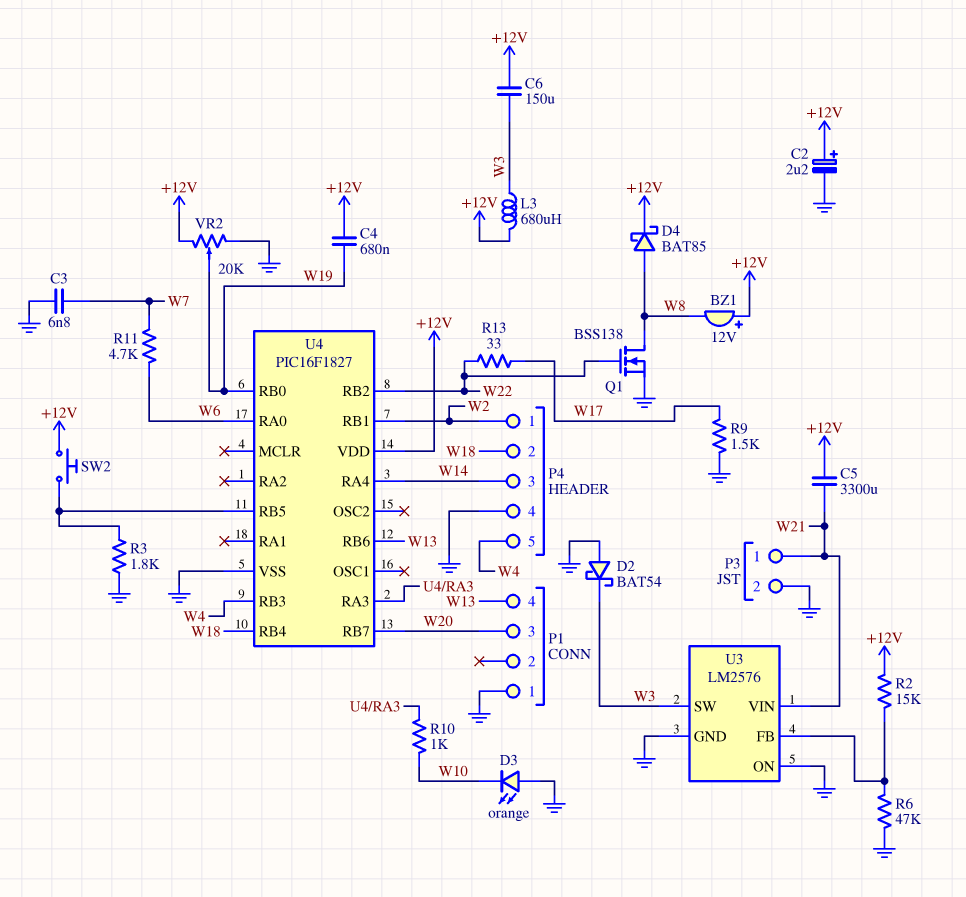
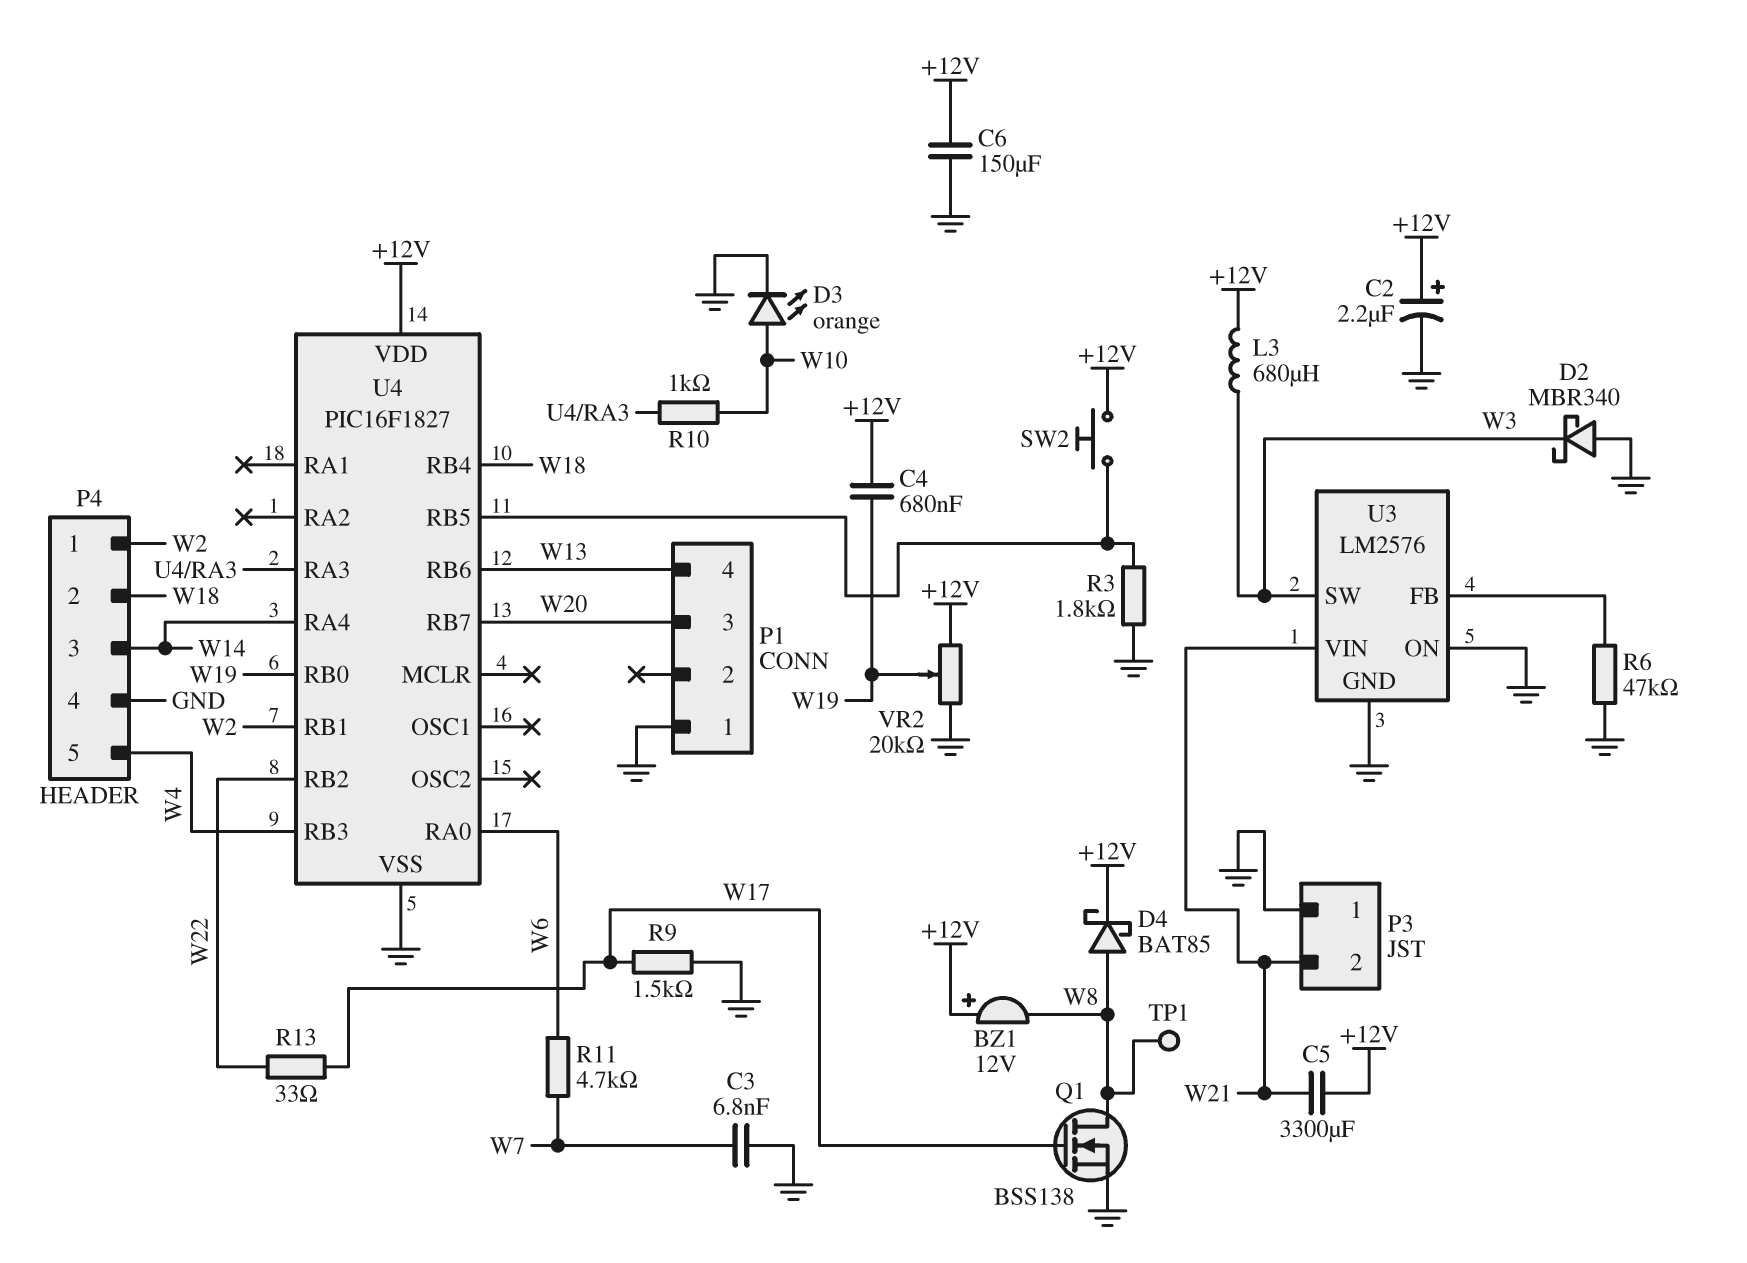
C6: 150uF (+12V, W3) -> 150uF (+12V, GND)
D2: schottky BAT54 (A GND, K W3) -> schottky MBR340 (A GND, K W3)
D3: LED orange (A GND, K W10) -> LED orange (A W10, K GND)
P3 pin 1: W21 -> GND
P3 pin 2: GND -> W21
Q1: NMOS BSS138 (G W22, D W8, S GND) -> NMOS BSS138 (G W17, D W8, S GND)
R2: 15k (+12V, U3/FB) -> none
TP1: none -> test point (W8)

